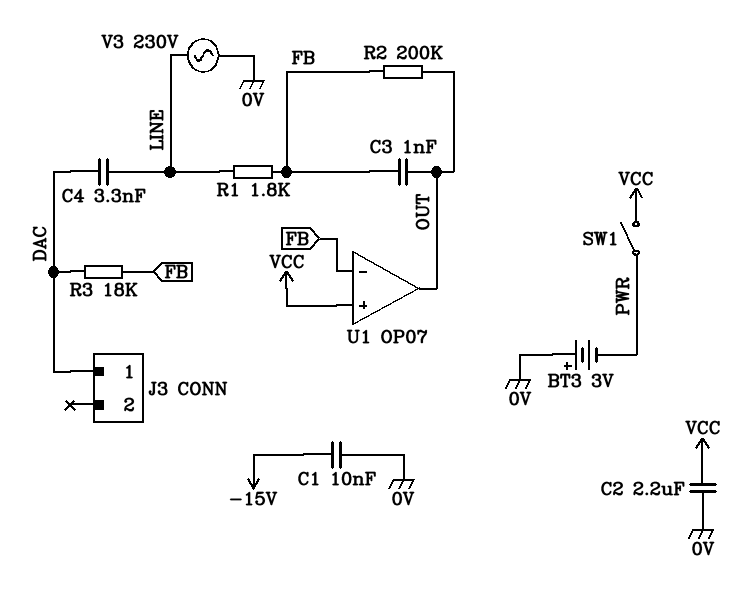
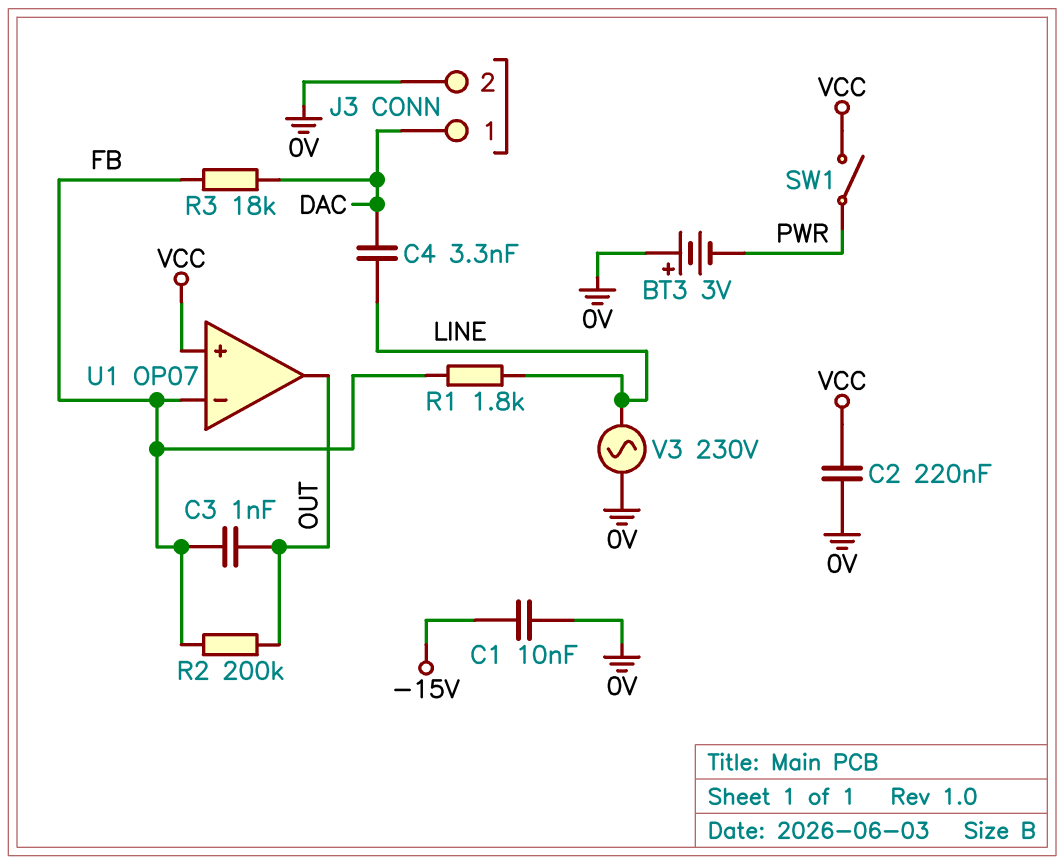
C2: 2.2uF (0V, VCC) -> 220nF (0V, VCC)
J3 pin 2: none -> 0V

